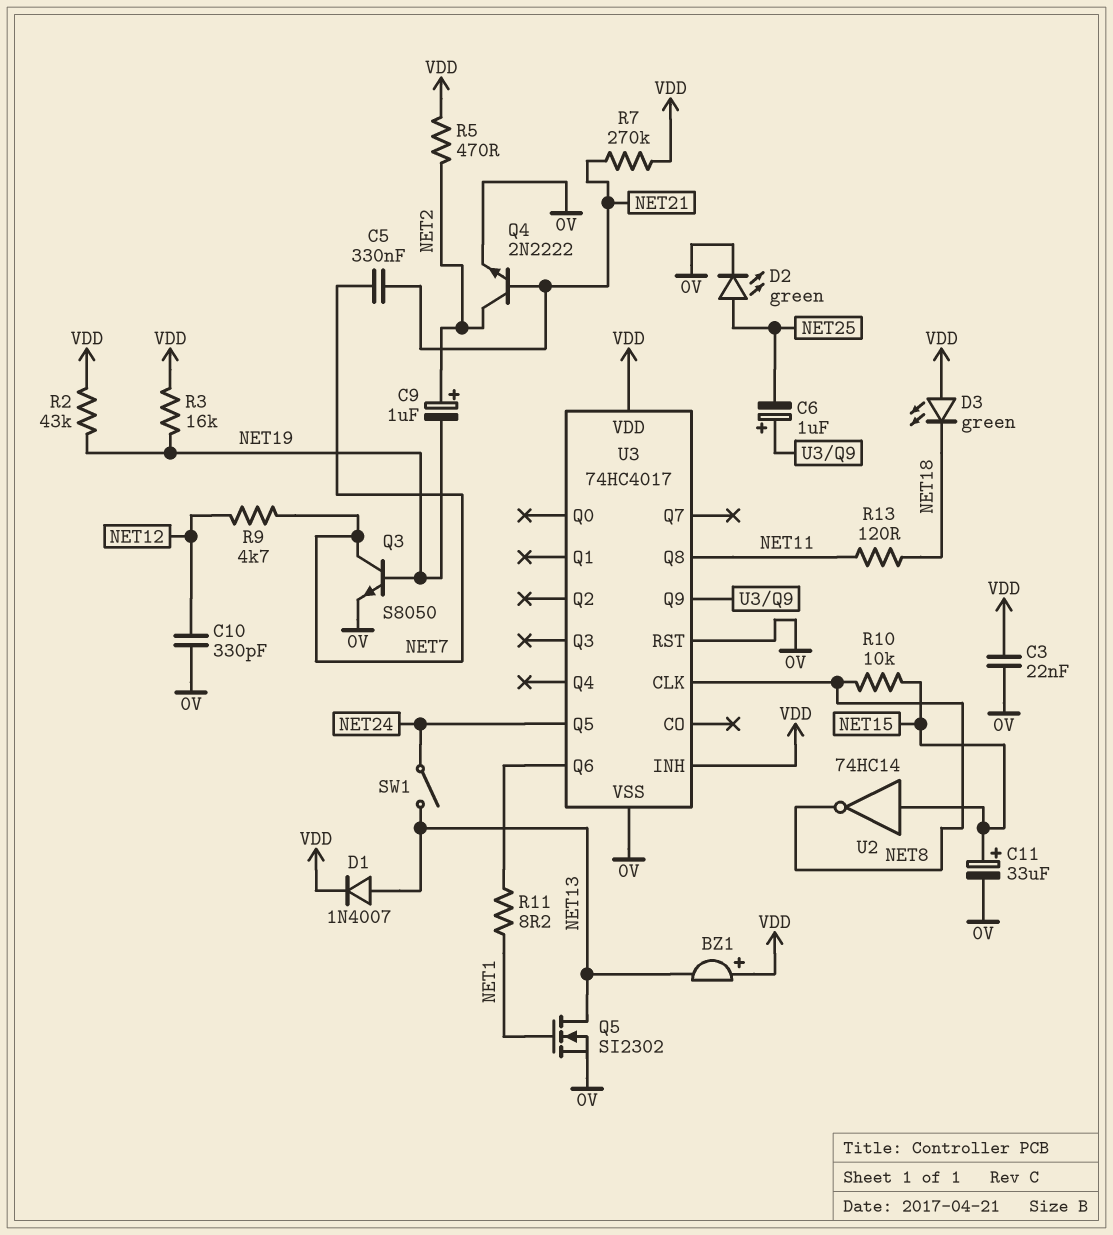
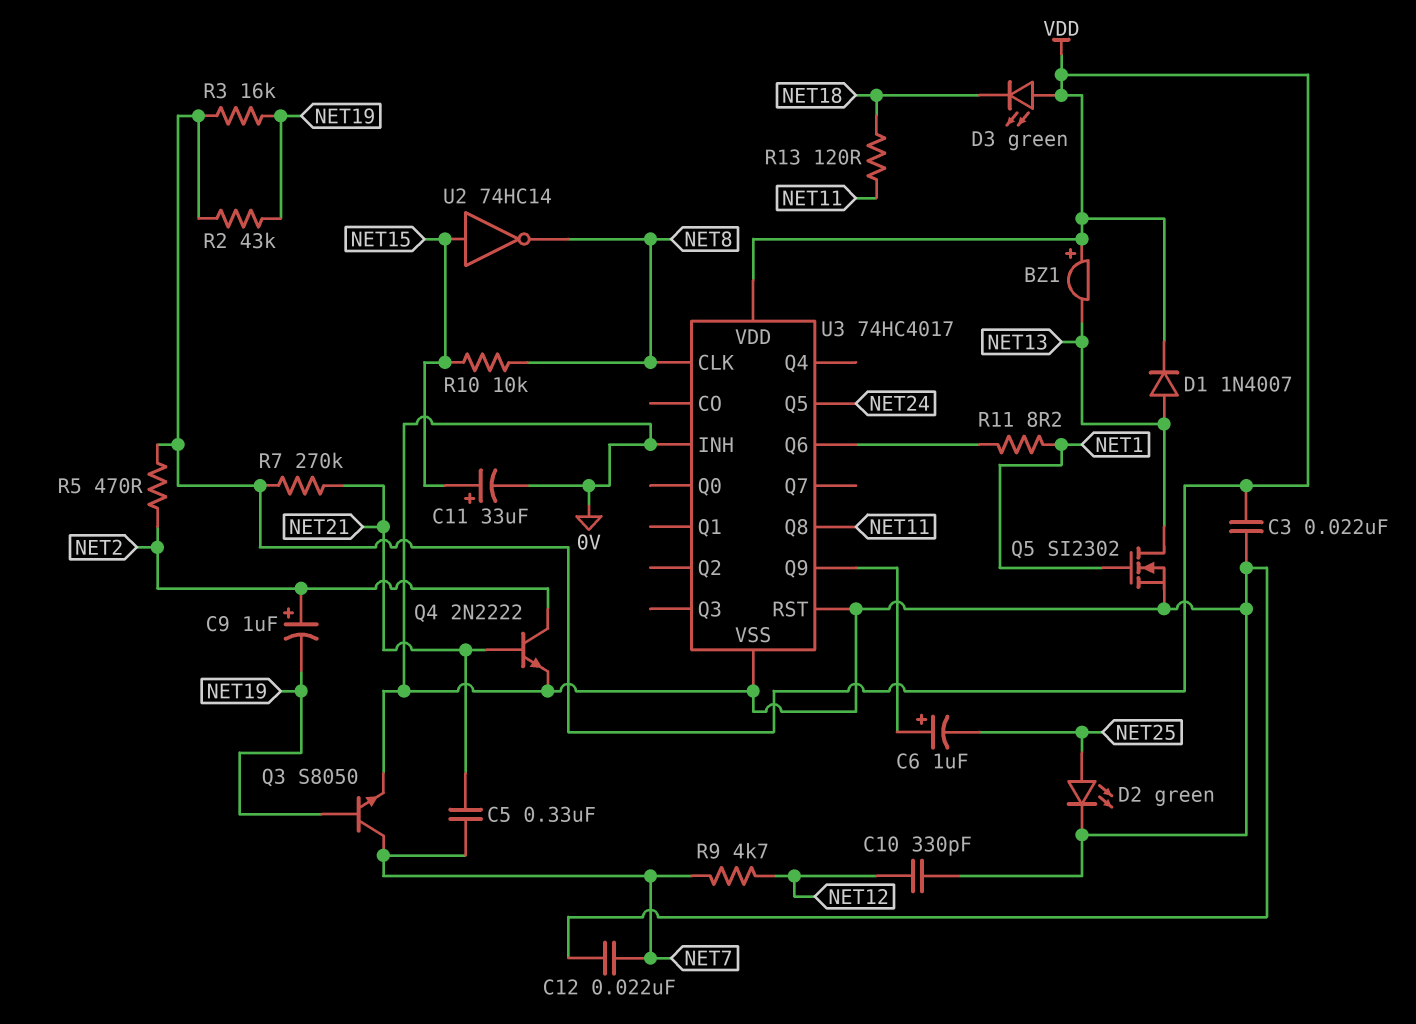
C12: none -> 22nF (0V, NET7)
SW1: switch (NET13, NET24) -> none
U3 pin INH: VDD -> 0V

